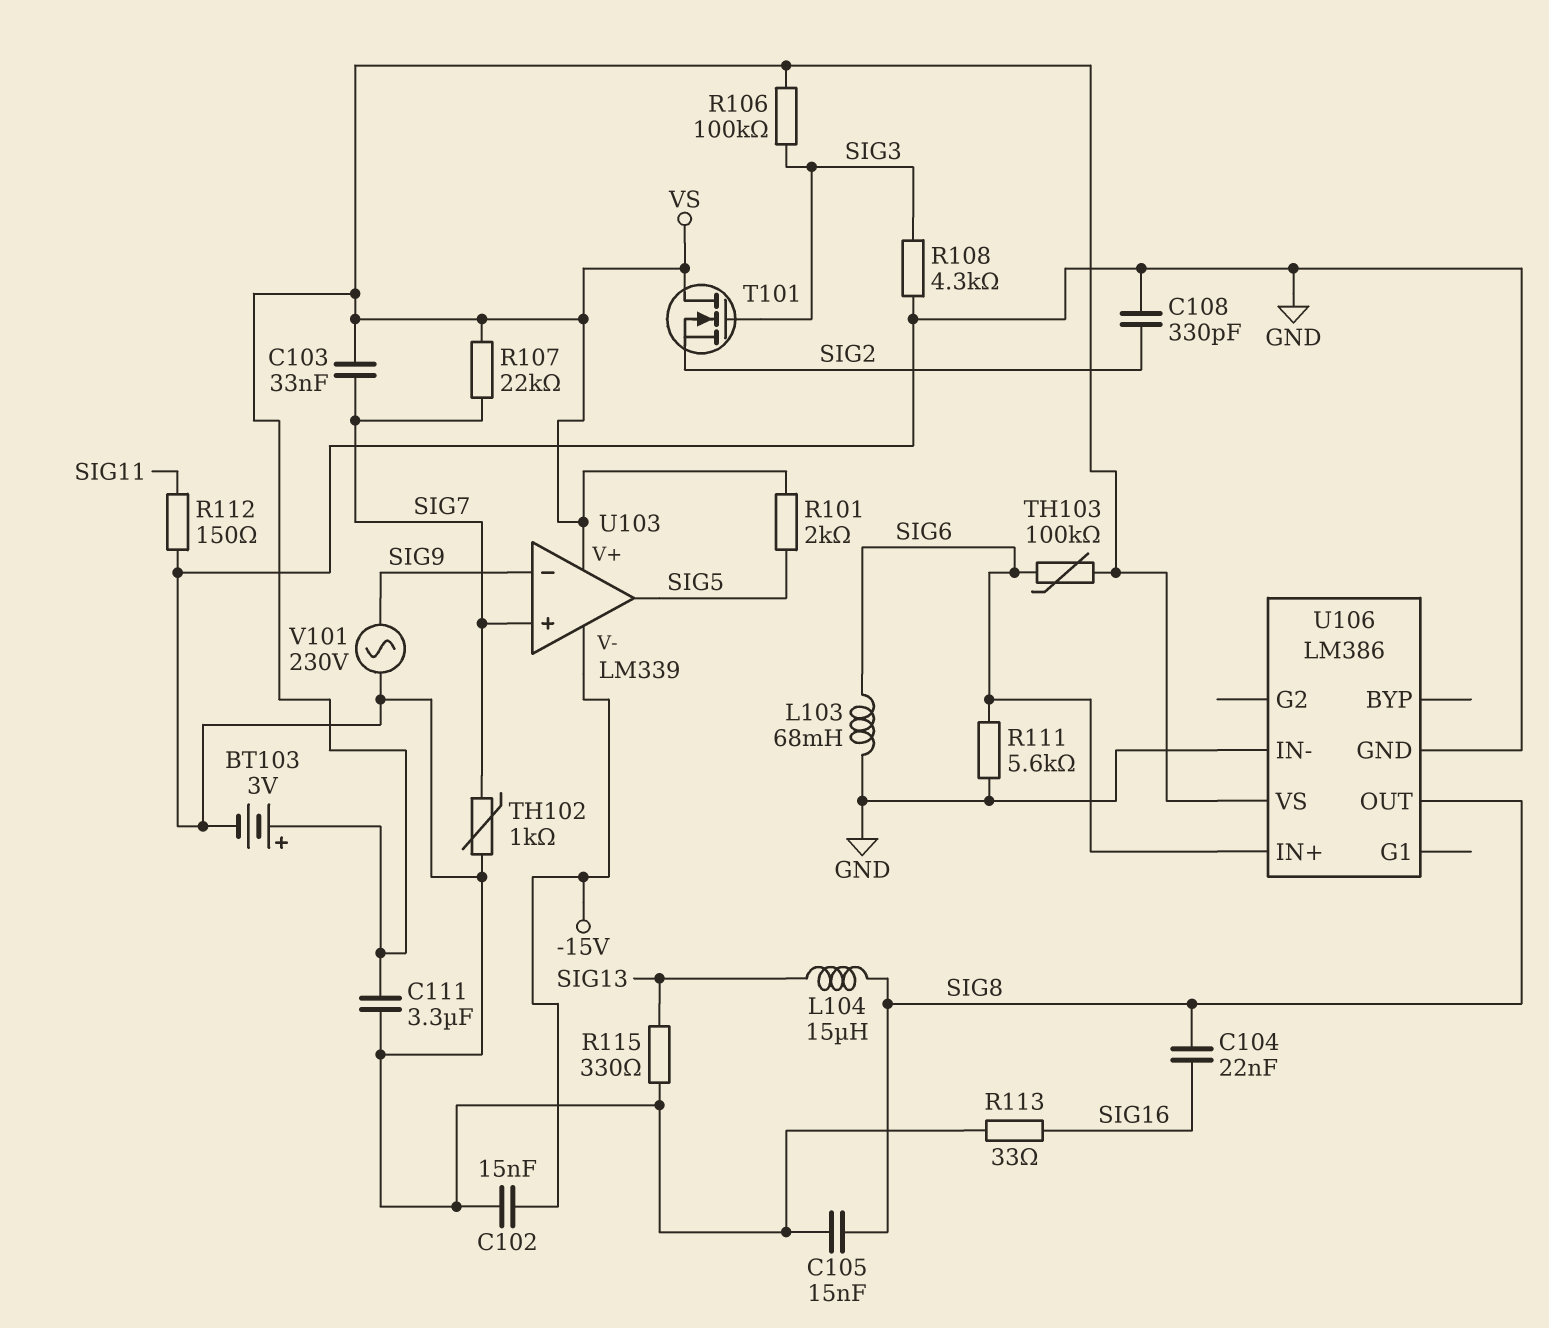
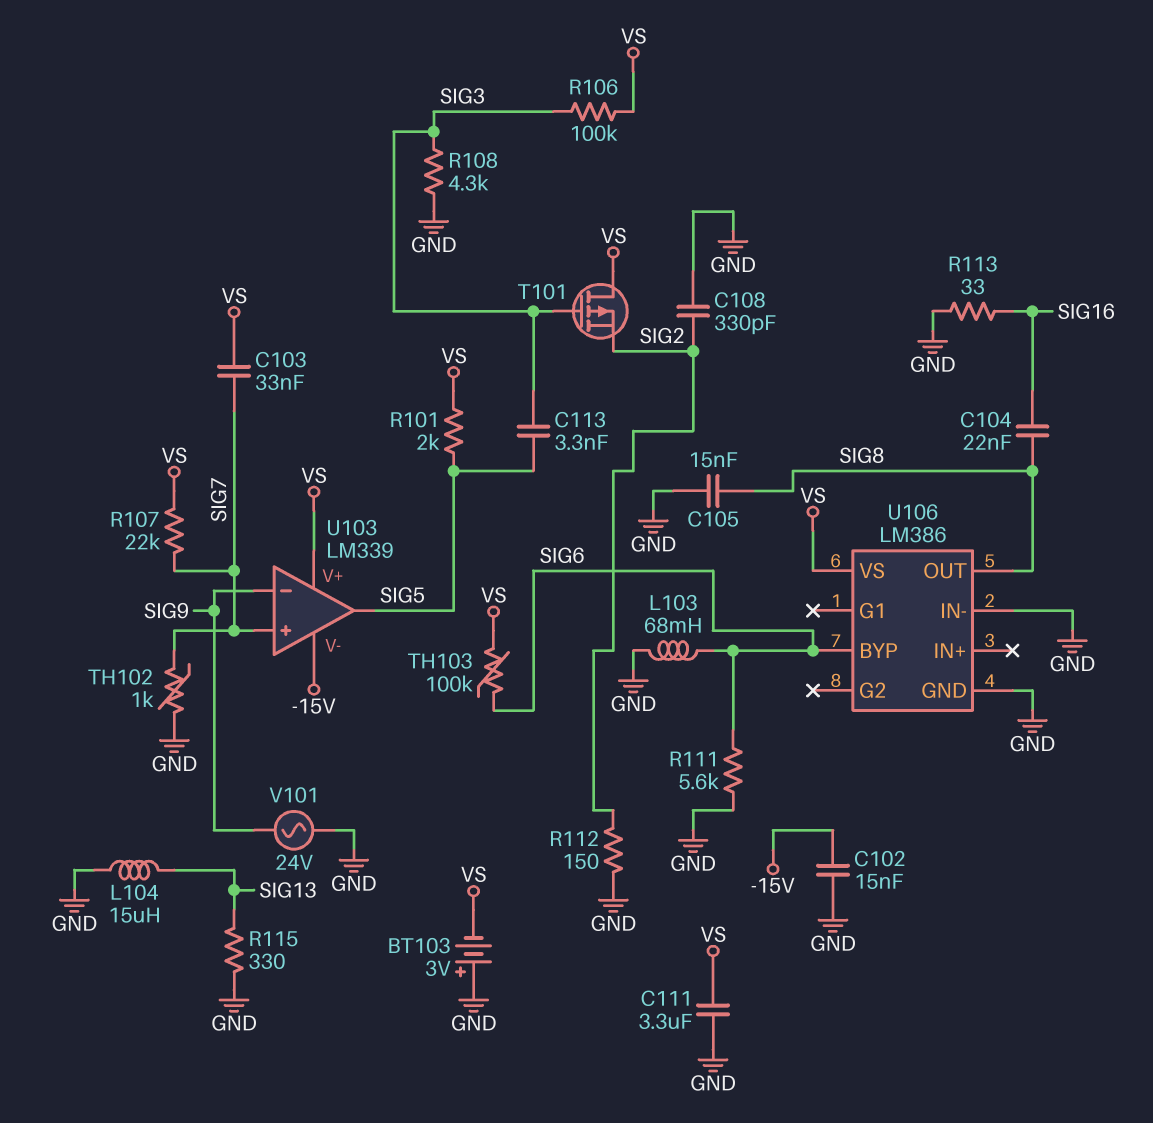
BT103: 3V (plus VS, minus GND) -> 3V (plus GND, minus VS)
C113: none -> 3.3nF (SIG3, SIG5)
L104: 15uH (SIG8, SIG13) -> 15uH (GND, SIG13)
R112: 150 (GND, SIG11) -> 150 (GND, SIG2)
T101: NMOS (G SIG3, D VS, S SIG2) -> PMOS (G SIG3, D VS, S SIG2)
U106 pin BYP: none -> SIG6
U106 pin IN+: SIG6 -> none
V101: AC 230V (GND, SIG9) -> AC 24V (GND, SIG9)

